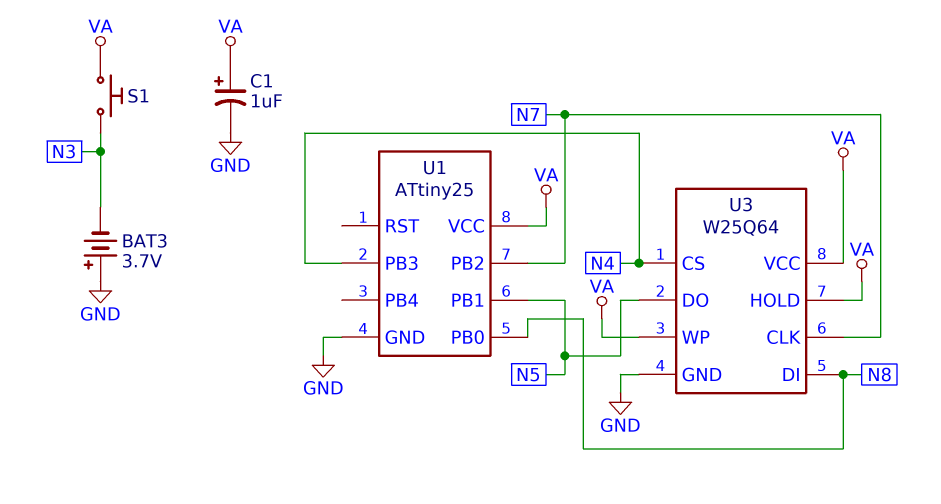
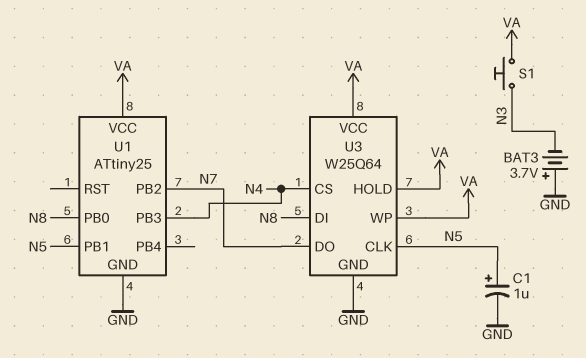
C1: 1uF (plus VA, minus GND) -> 1uF (plus N5, minus GND)
U3 pin CLK: N7 -> N5
U3 pin DO: N5 -> N7

